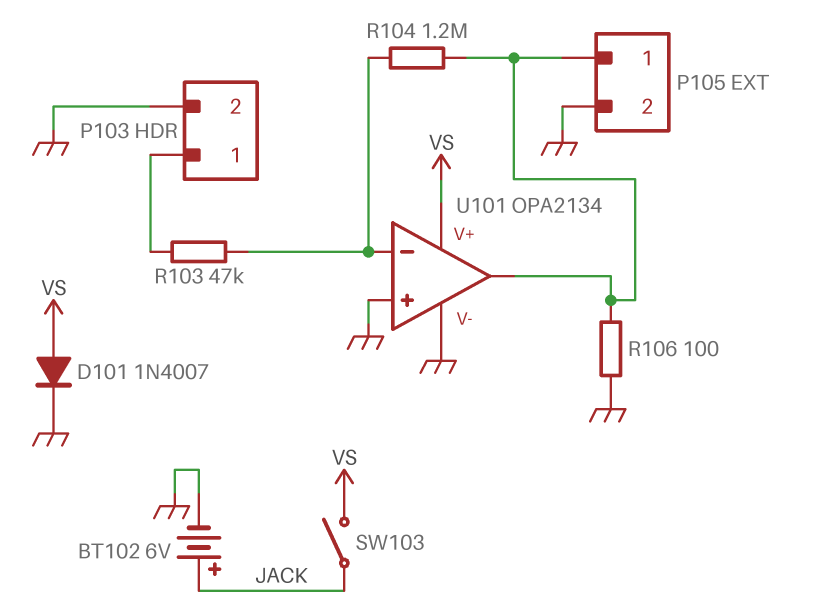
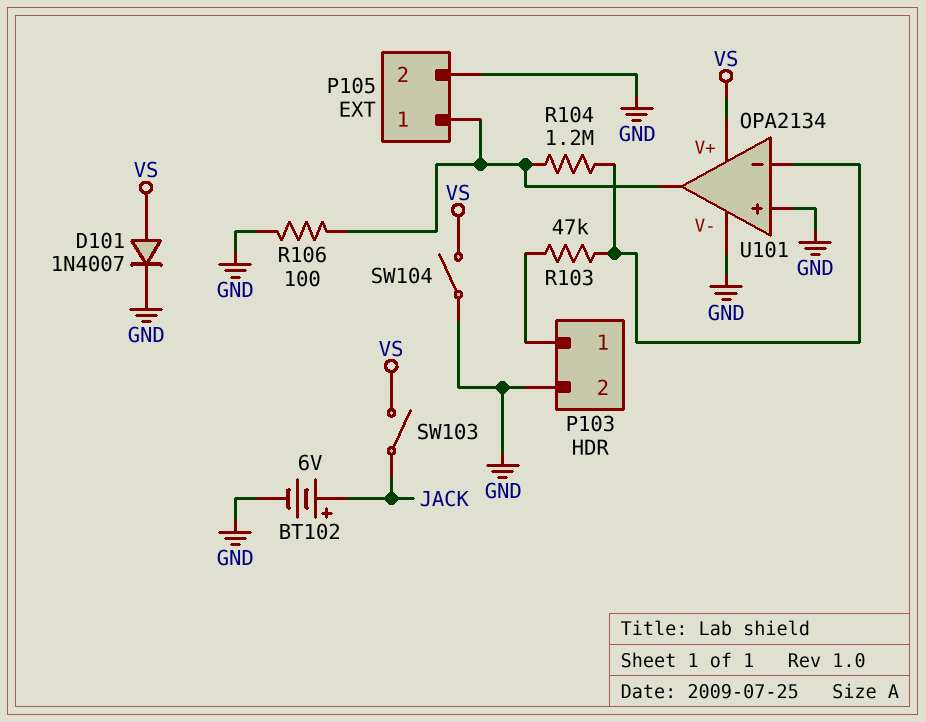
SW104: none -> switch (GND, VS)

